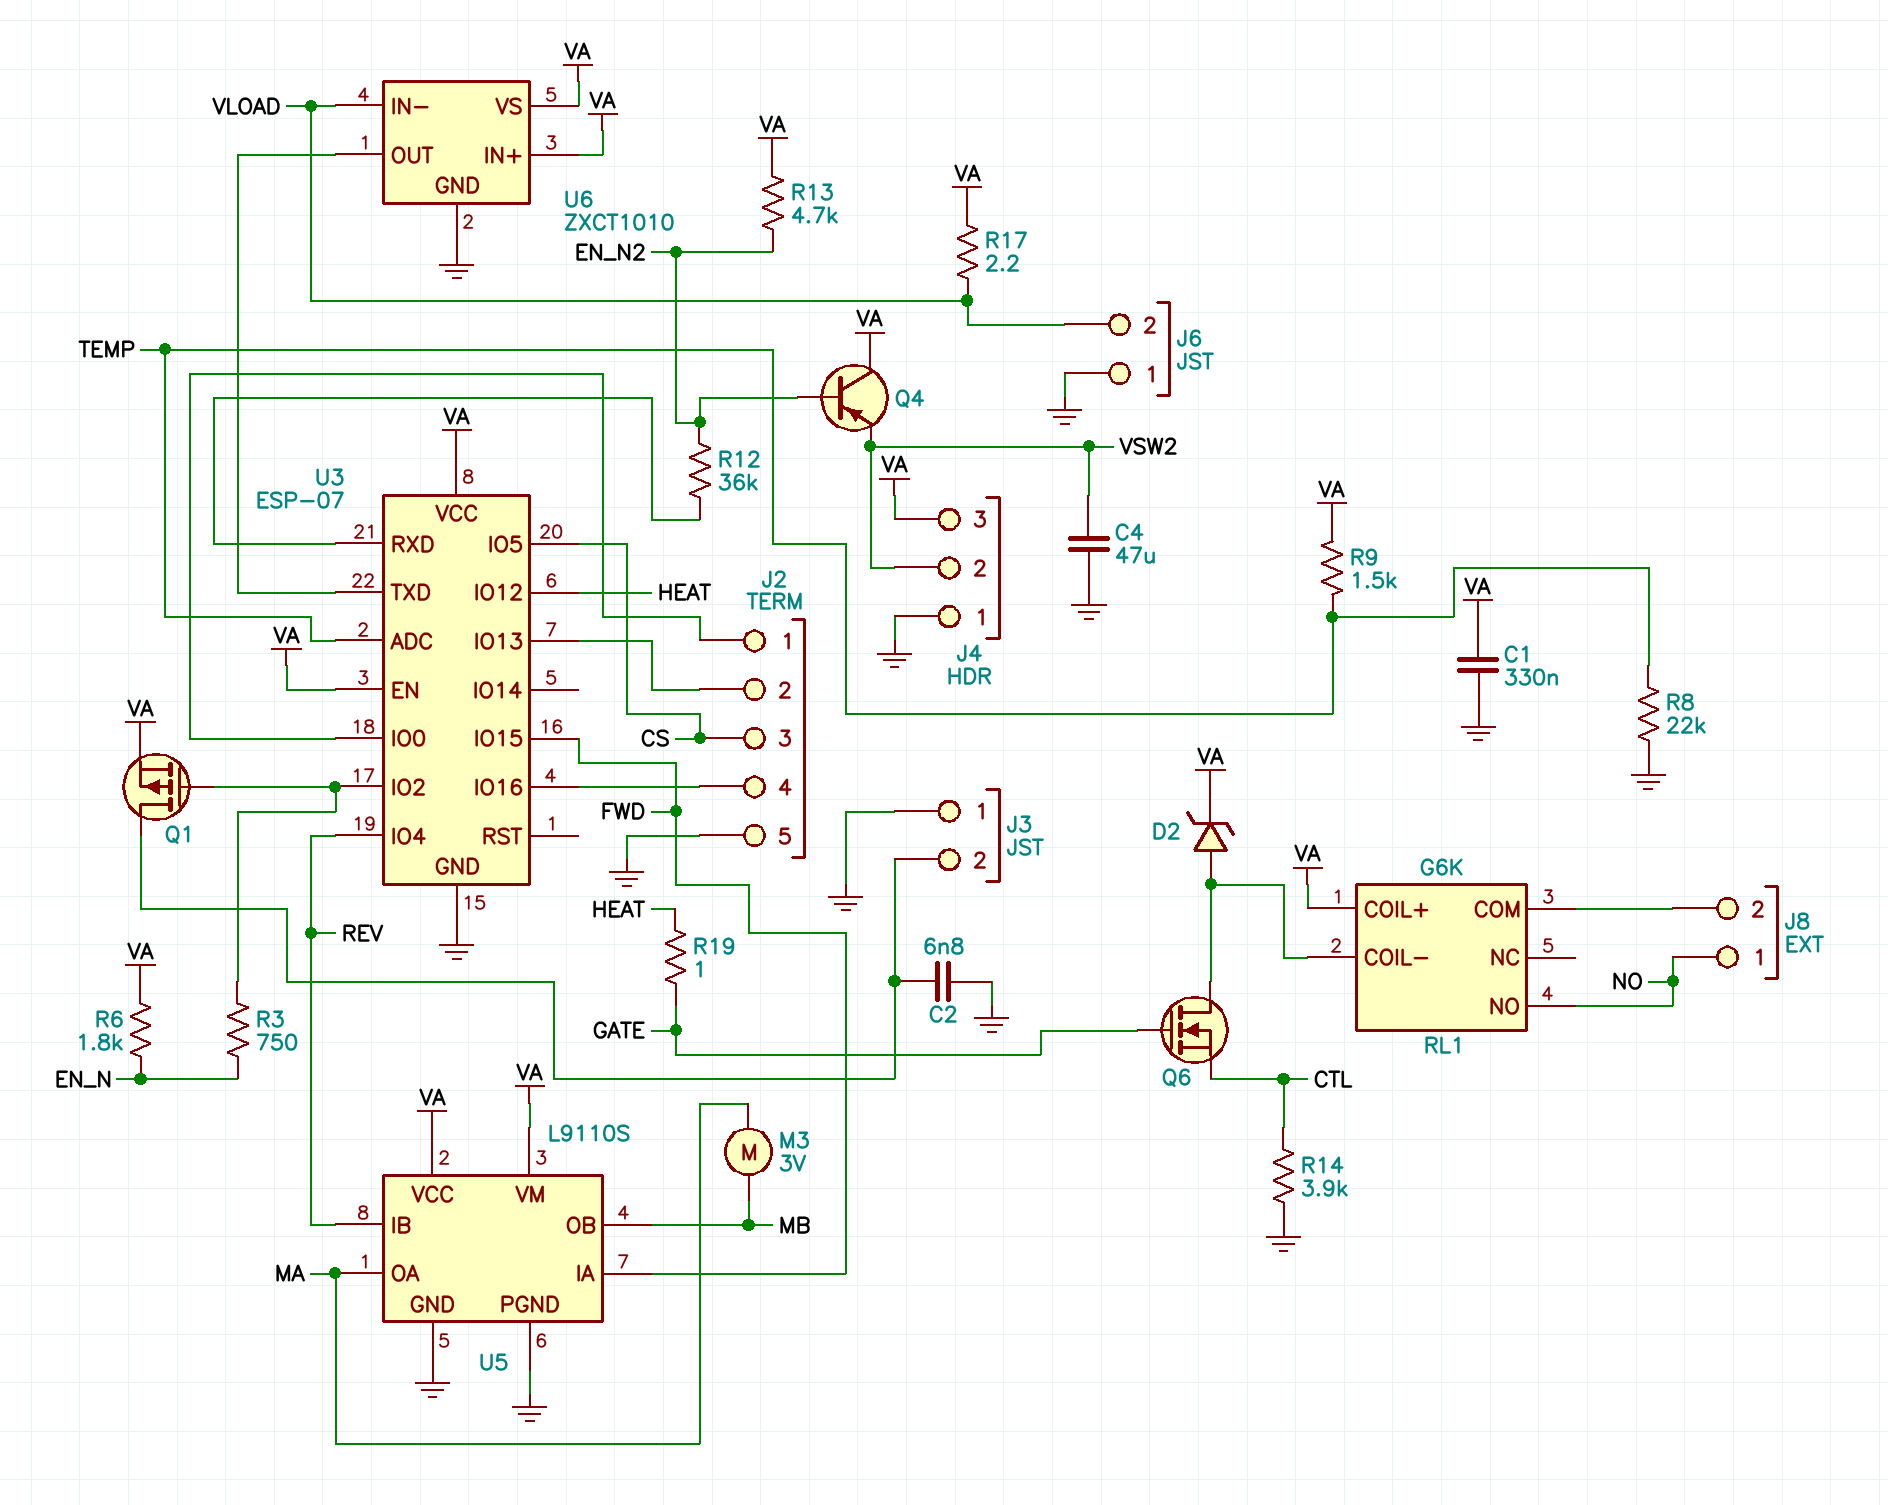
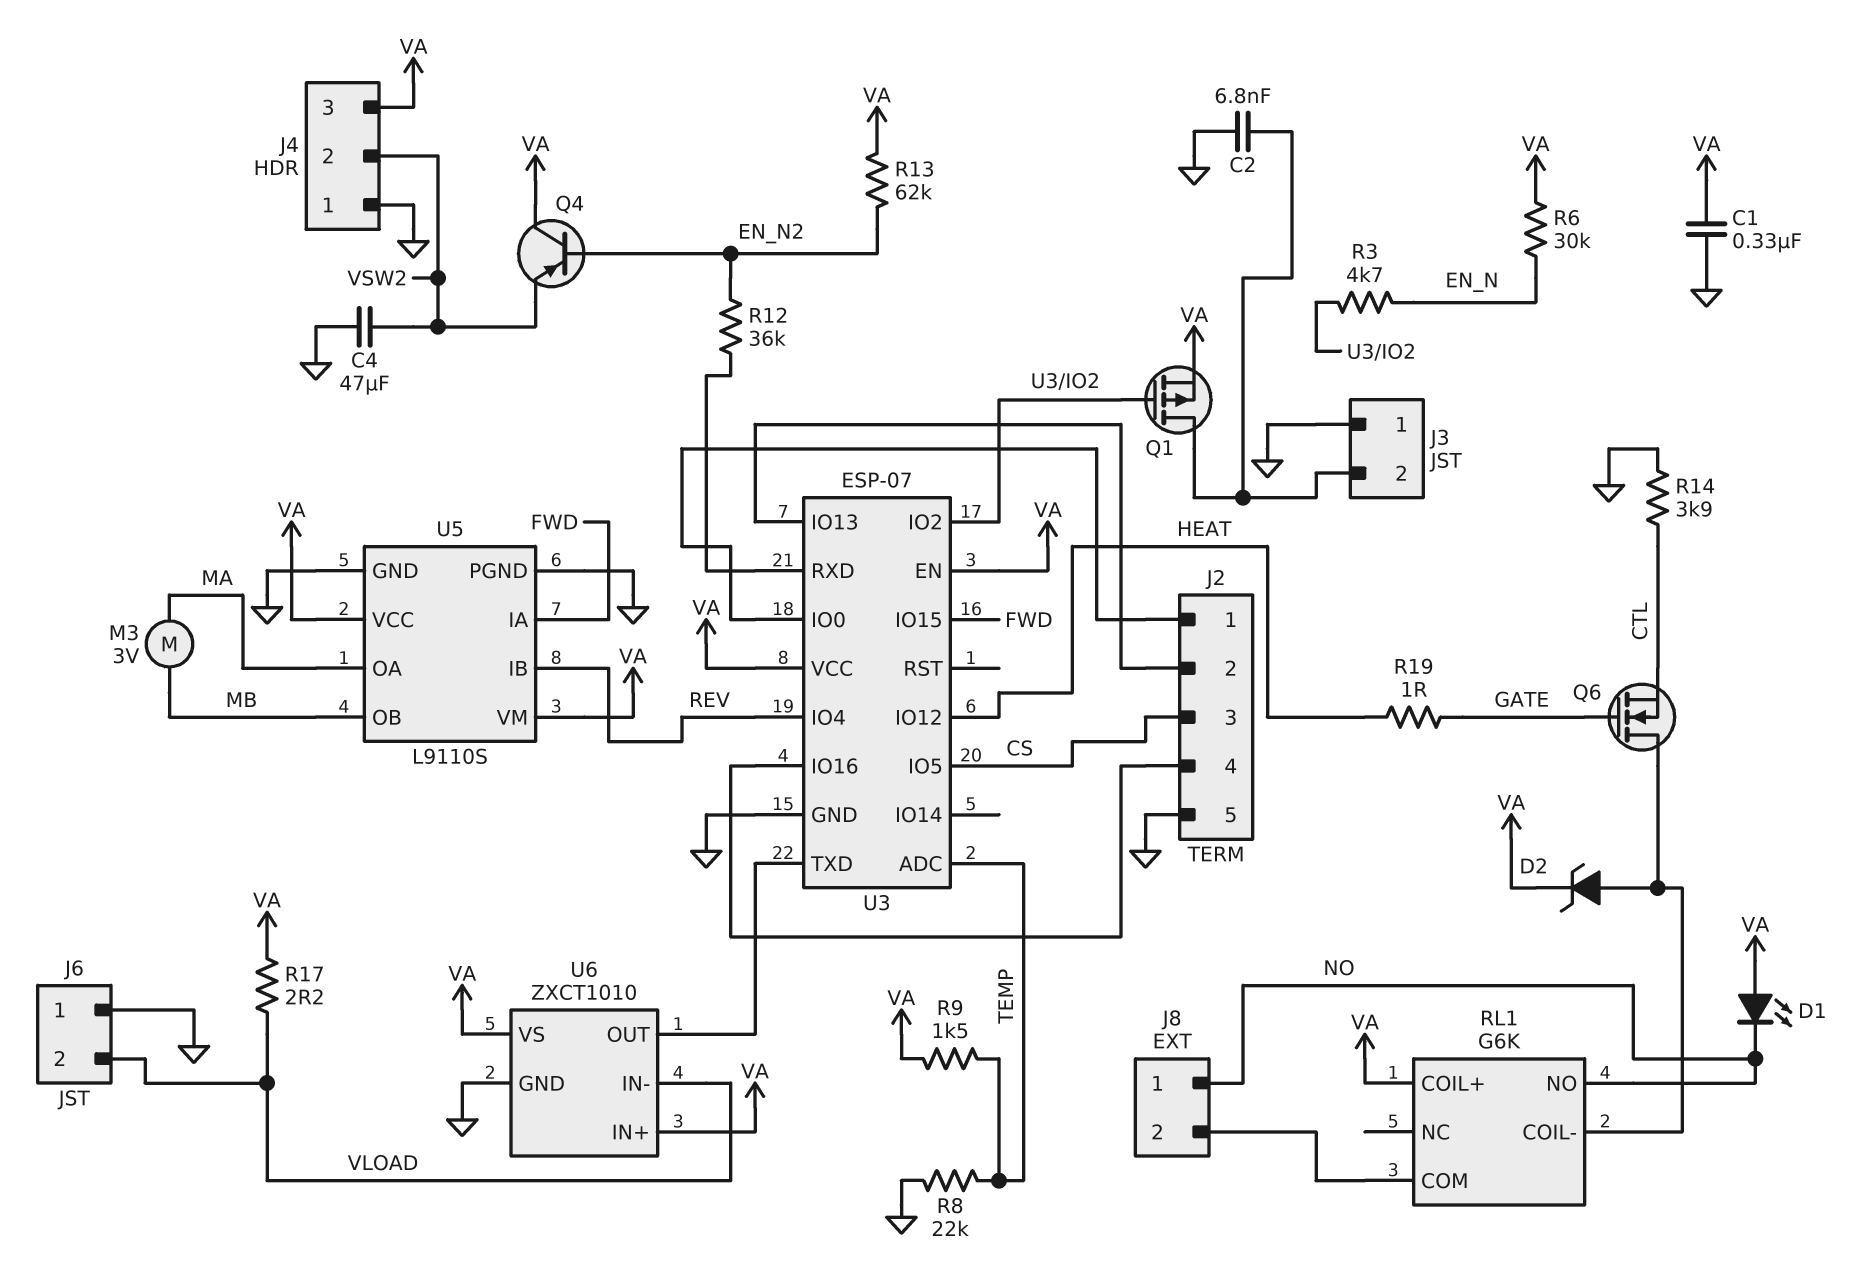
D1: none -> LED (A VA, K NO)
R3: 750 (EN_N, U3/IO2) -> 4.7k (EN_N, U3/IO2)
R6: 1.8k (EN_N, VA) -> 30k (EN_N, VA)
R13: 4.7k (EN_N2, VA) -> 62k (EN_N2, VA)

